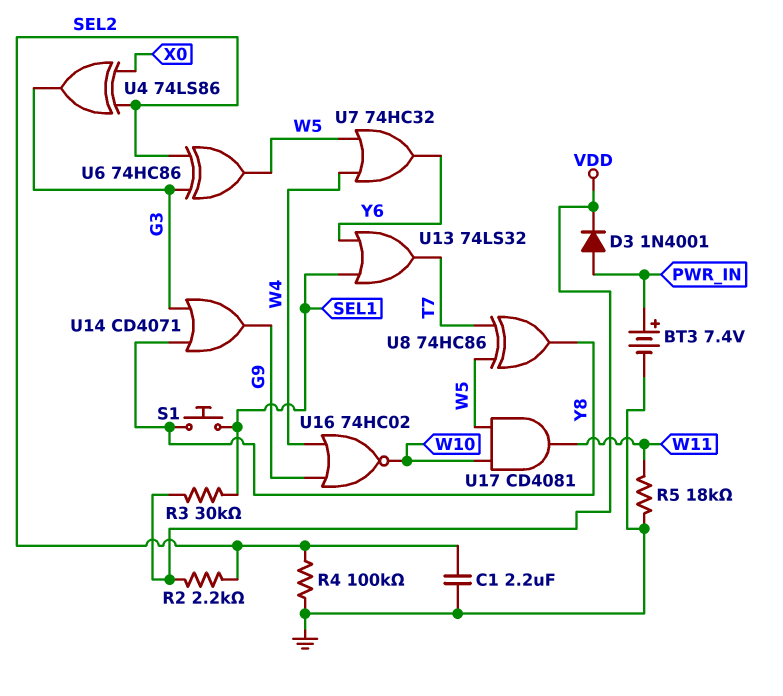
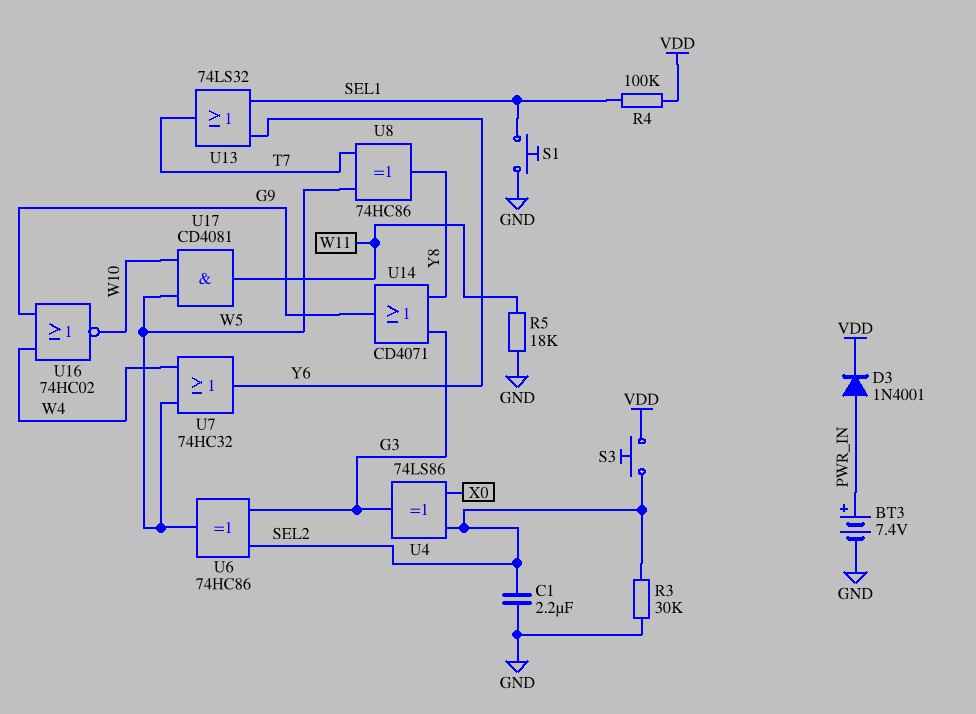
R2: 2.2k (SEL2, VDD) -> none
R3: 30k (SEL1, VDD) -> 30k (GND, SEL2)
R4: 100k (GND, SEL2) -> 100k (SEL1, VDD)
S1: button (SEL1, Y8) -> button (GND, SEL1)
S3: none -> button (SEL2, VDD)

